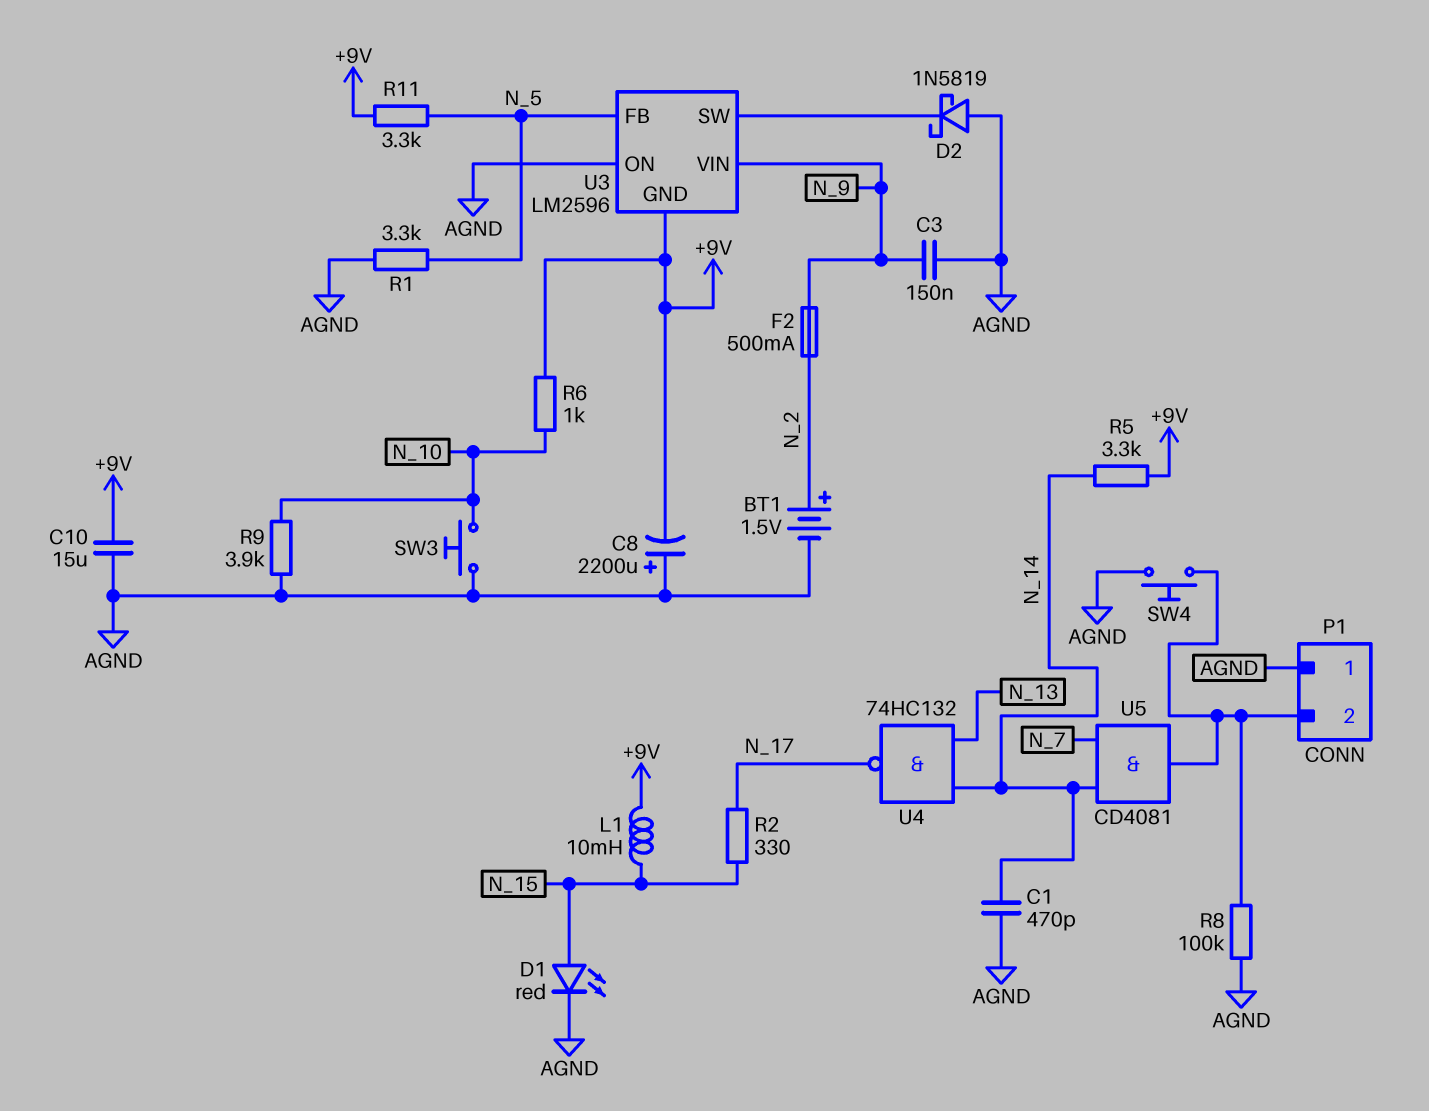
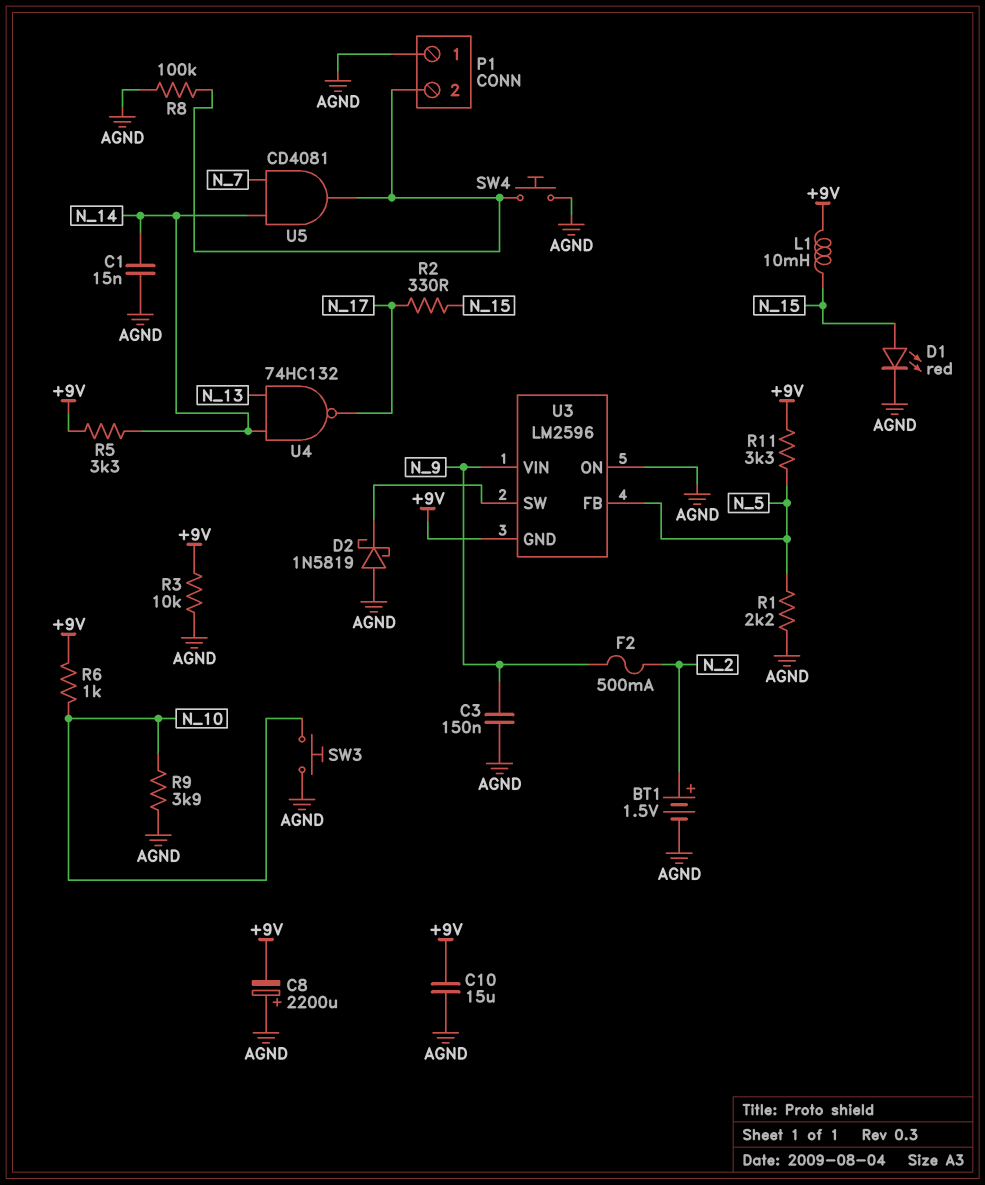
C1: 470pF (AGND, N_14) -> 15nF (AGND, N_14)
R1: 3.3k (AGND, N_5) -> 2.2k (AGND, N_5)
R3: none -> 10k (+9V, AGND)

